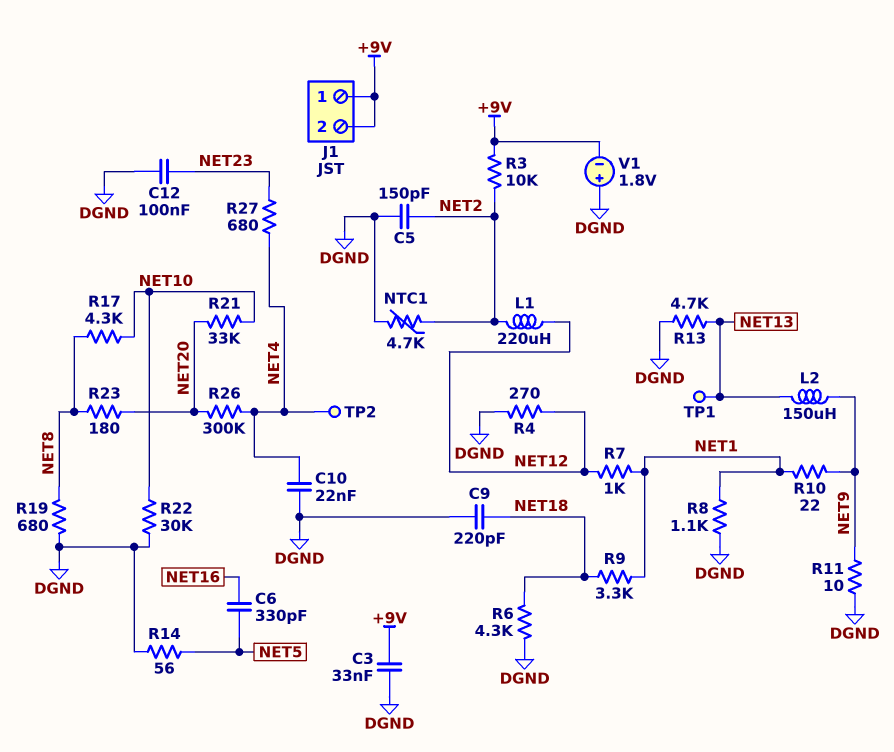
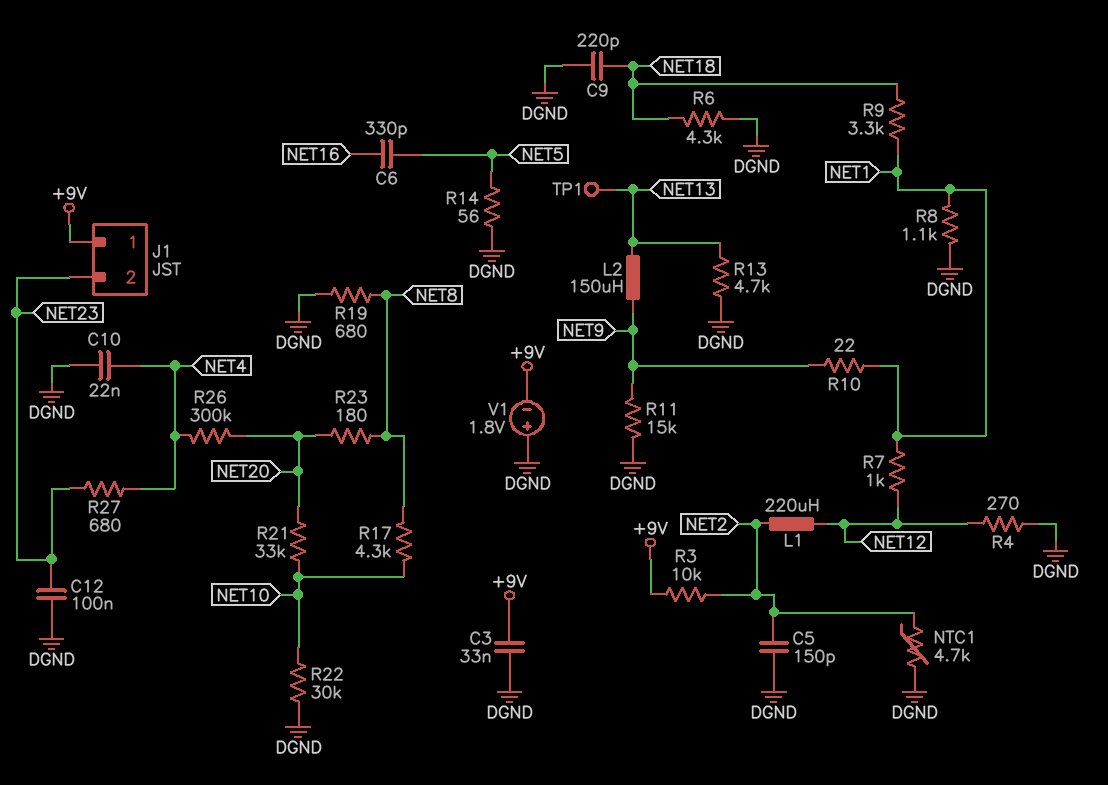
J1 pin 2: +9V -> NET23
R11: 10 (DGND, NET9) -> 15k (DGND, NET9)
TP2: test point (NET4) -> none

